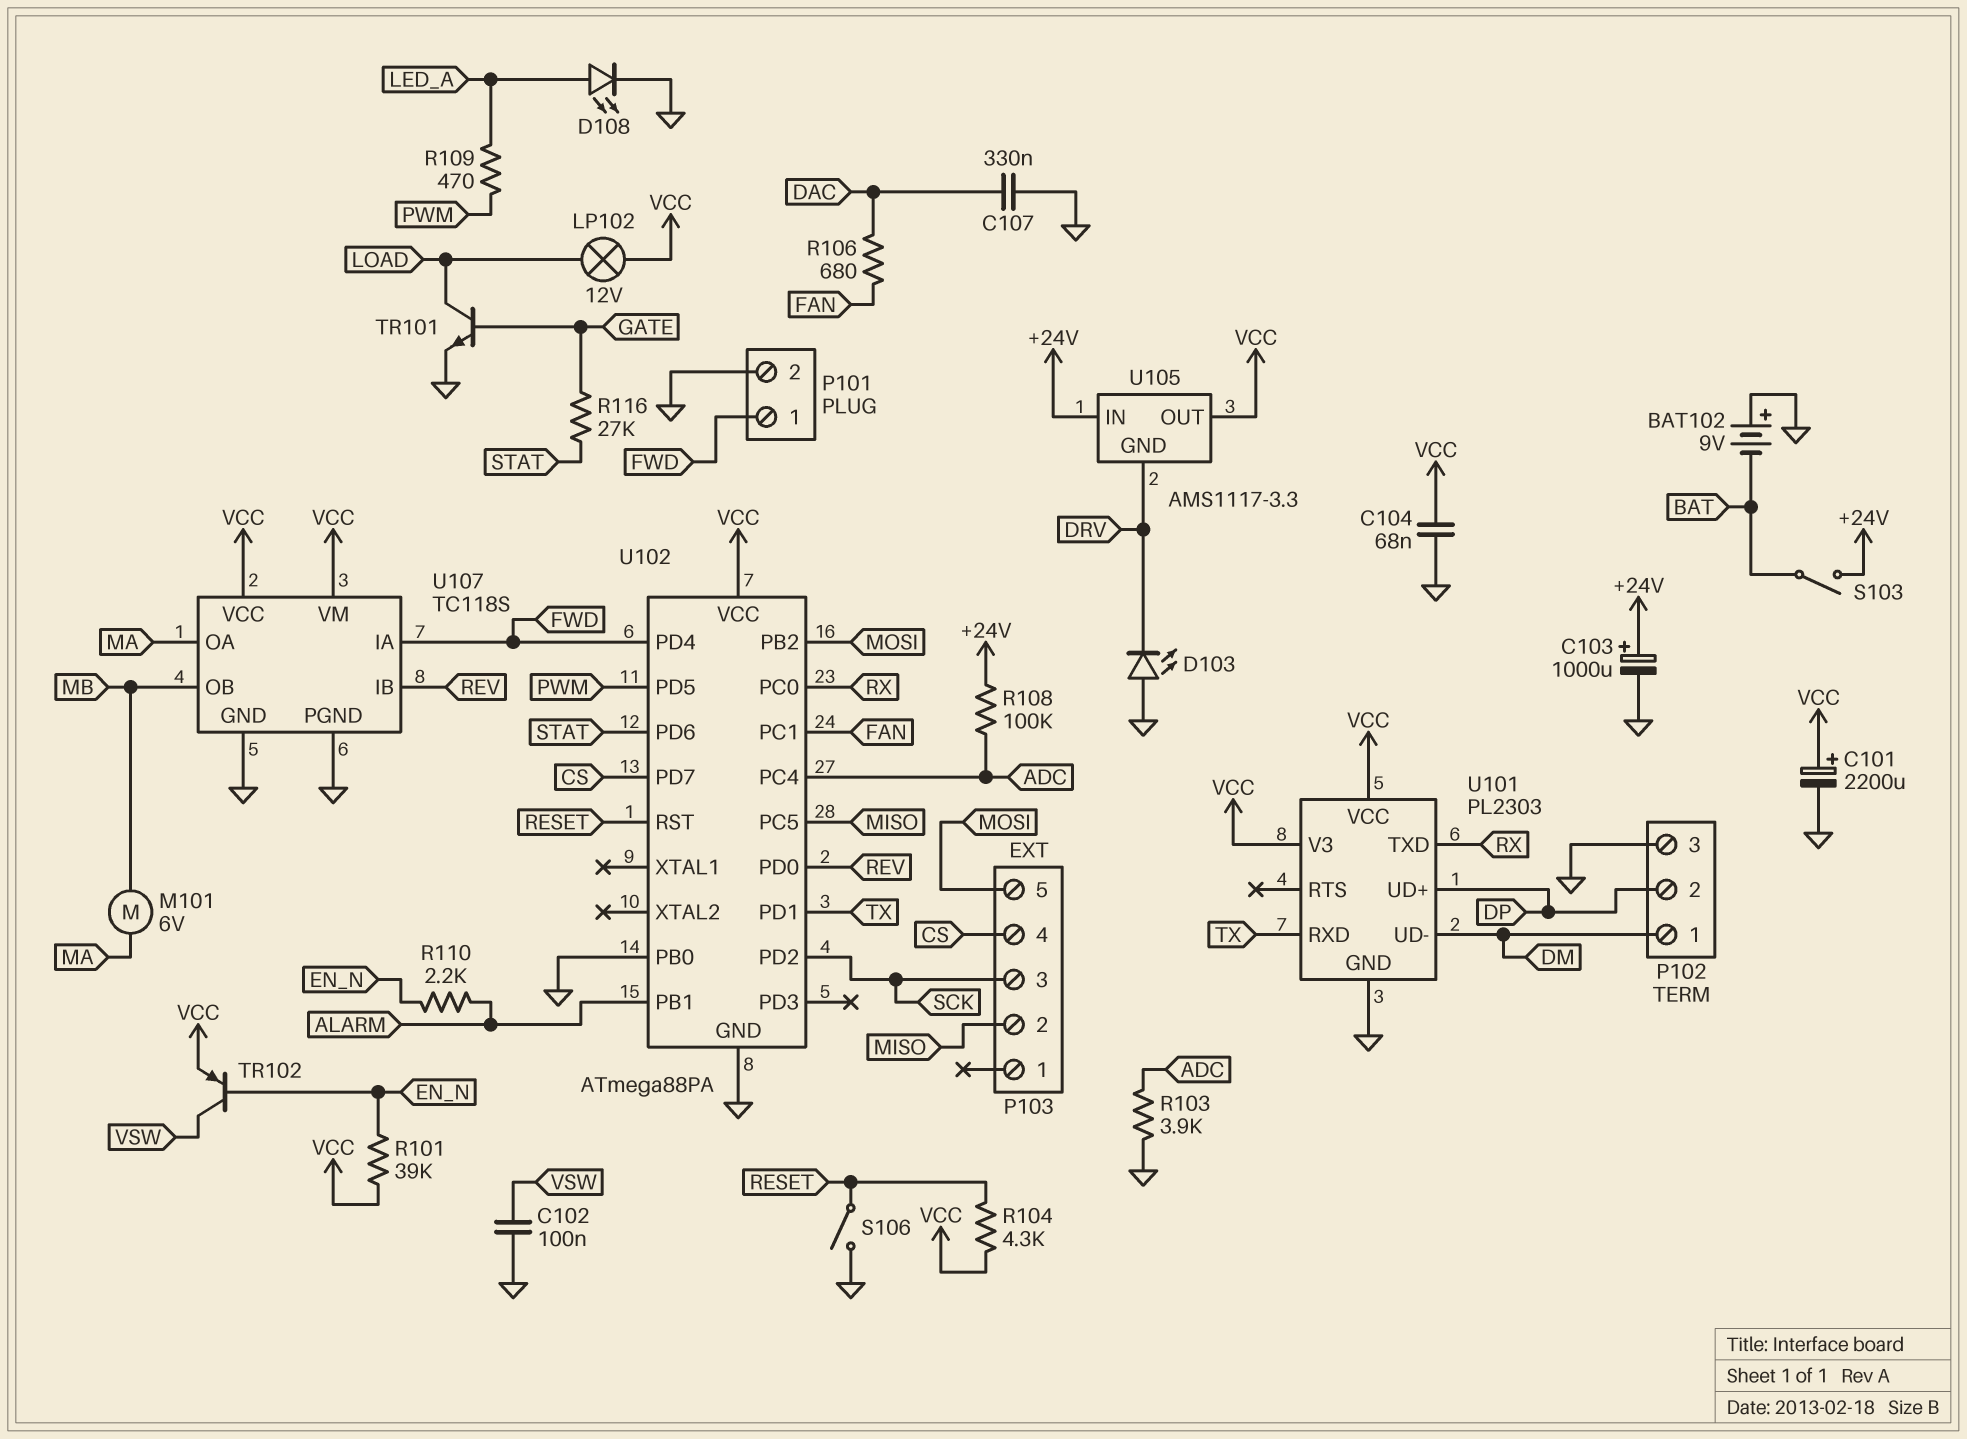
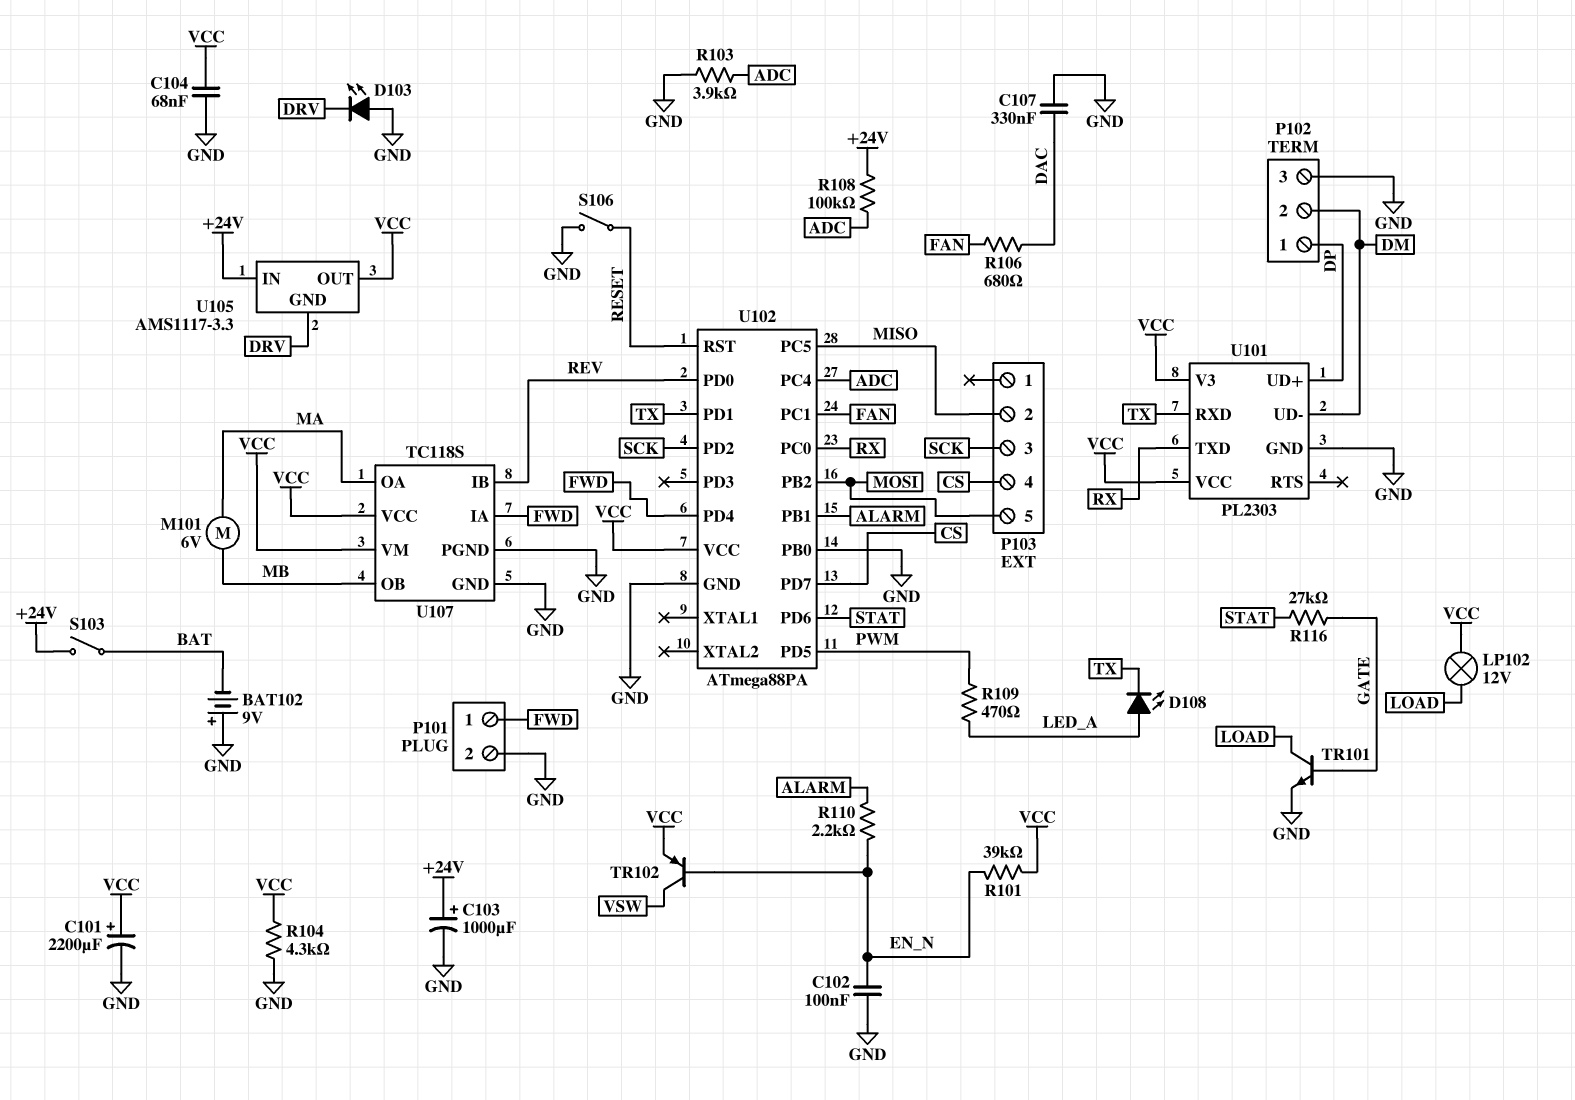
C102: 100nF (GND, VSW) -> 100nF (EN_N, GND)
D108: LED (A LED_A, K GND) -> LED (A LED_A, K TX)
P102 pin 1: DM -> DP
P102 pin 2: DP -> DM
R104: 4.3k (RESET, VCC) -> 4.3k (GND, VCC)

